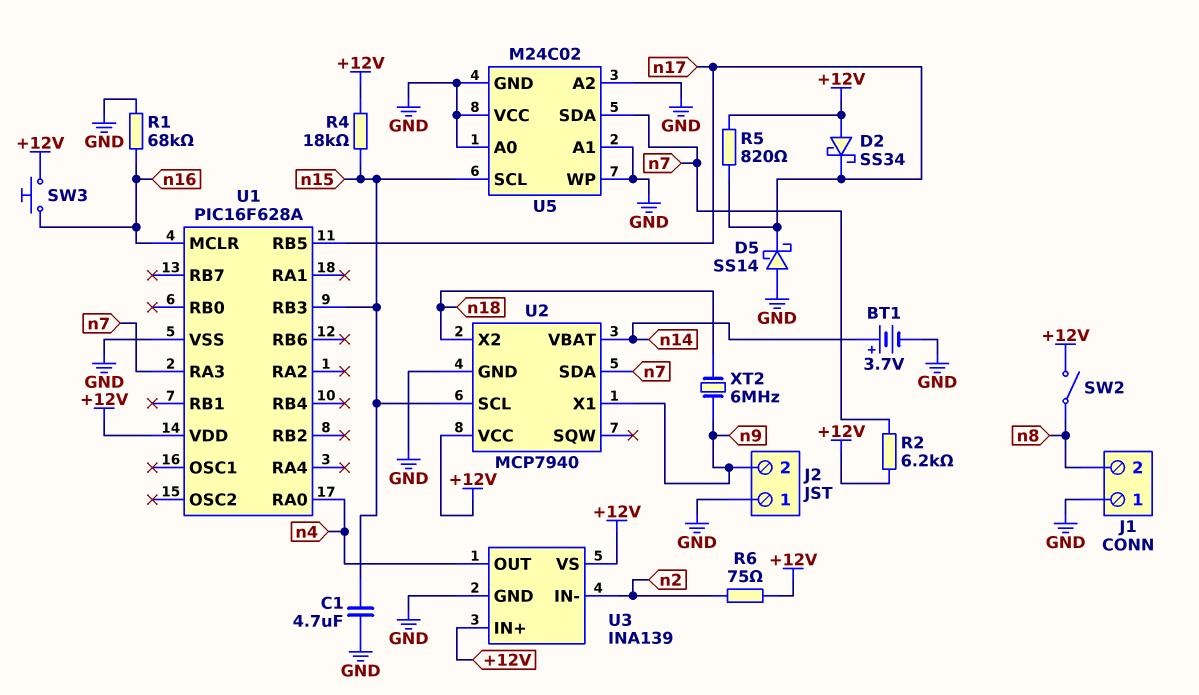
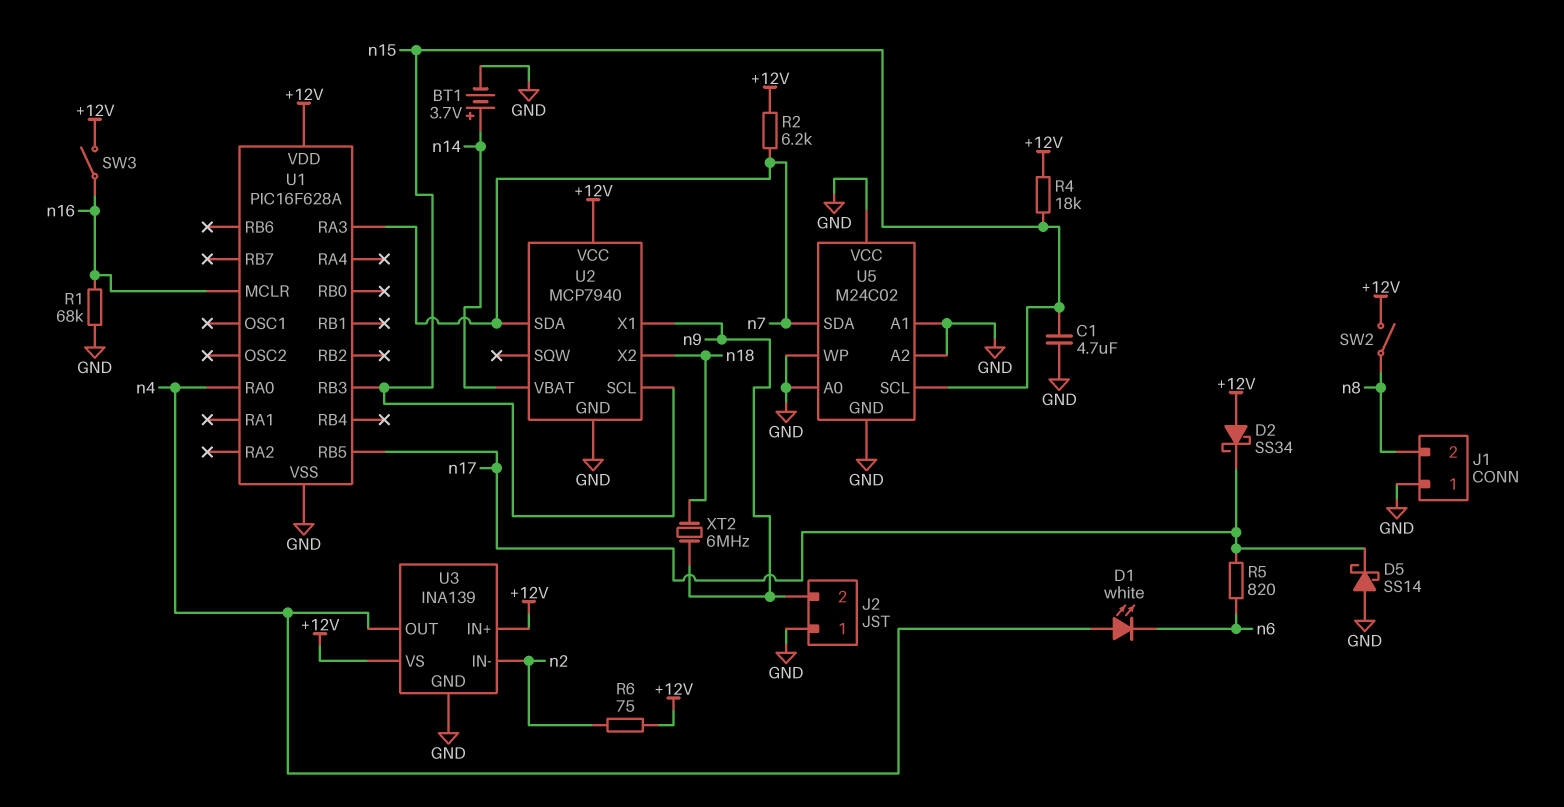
D1: none -> LED white (A n4, K n6)
R5: 820 (+12V, n17) -> 820 (n6, n17)
SW3: button (+12V, n16) -> switch (+12V, n16)

